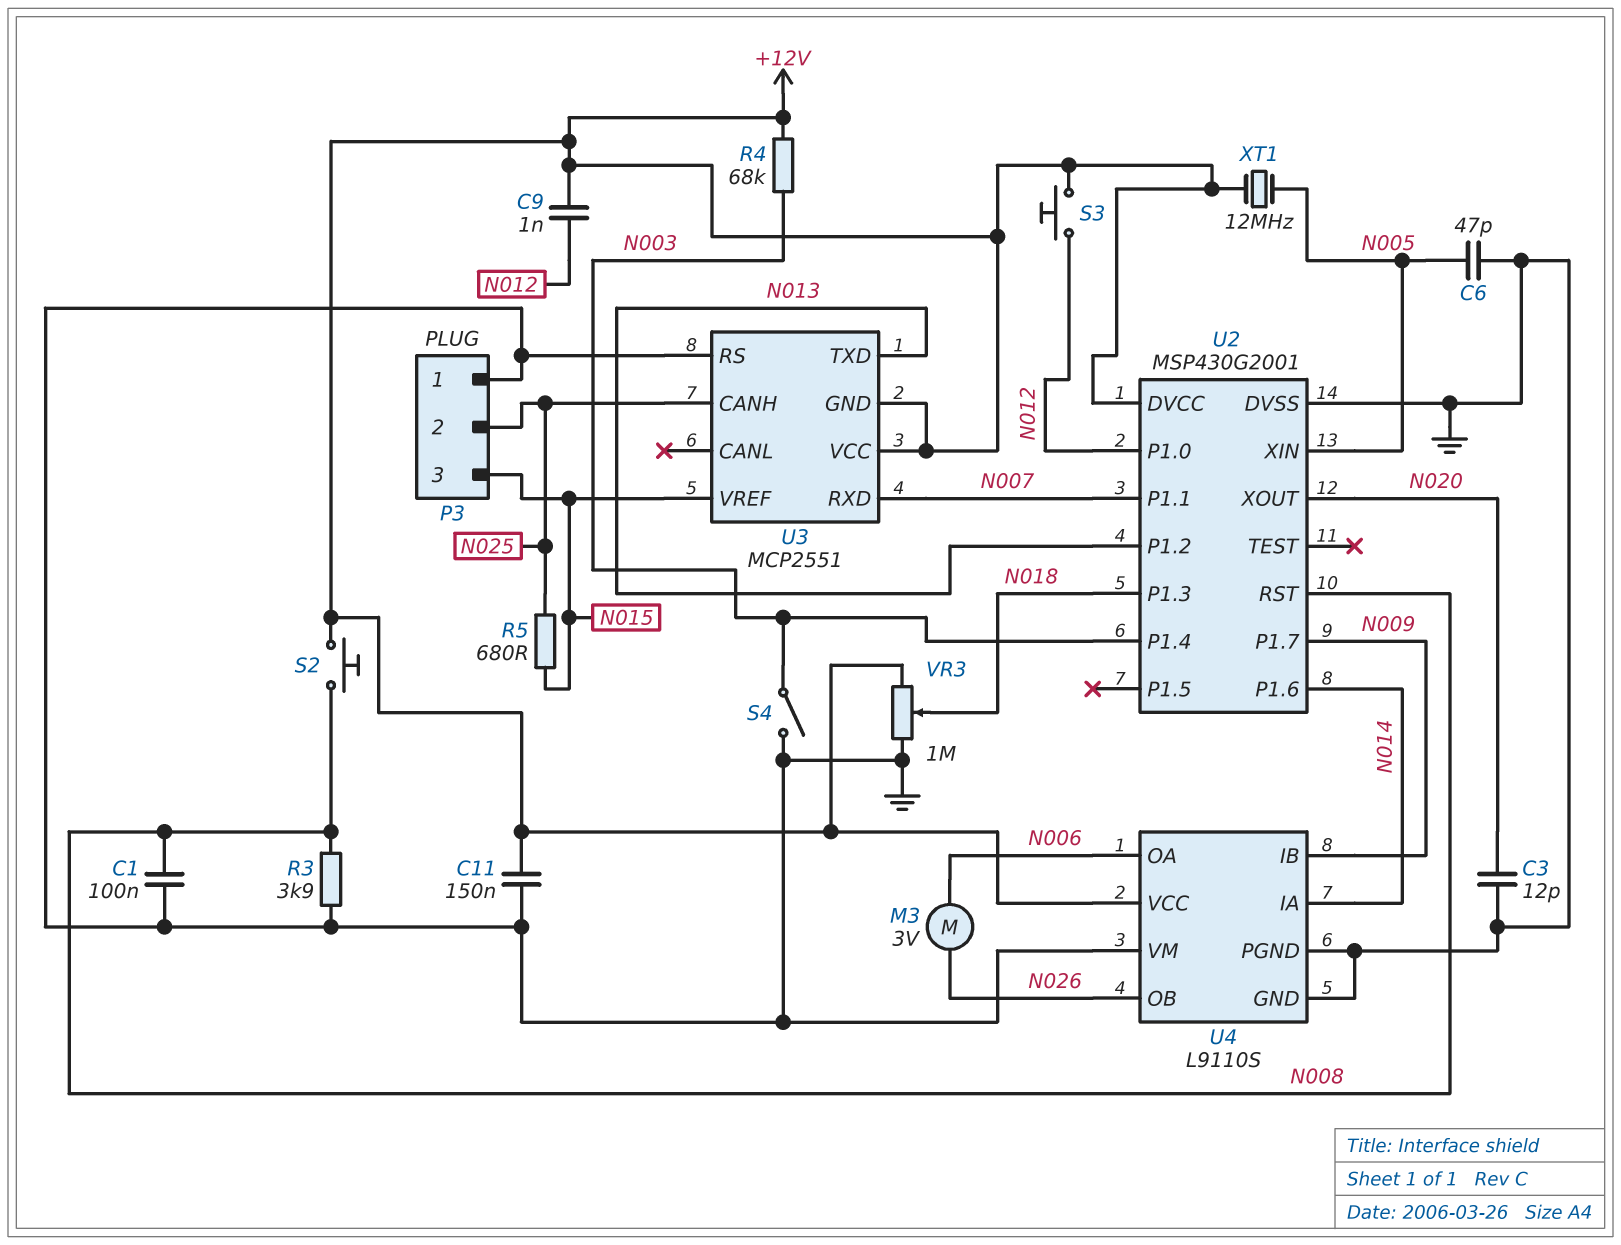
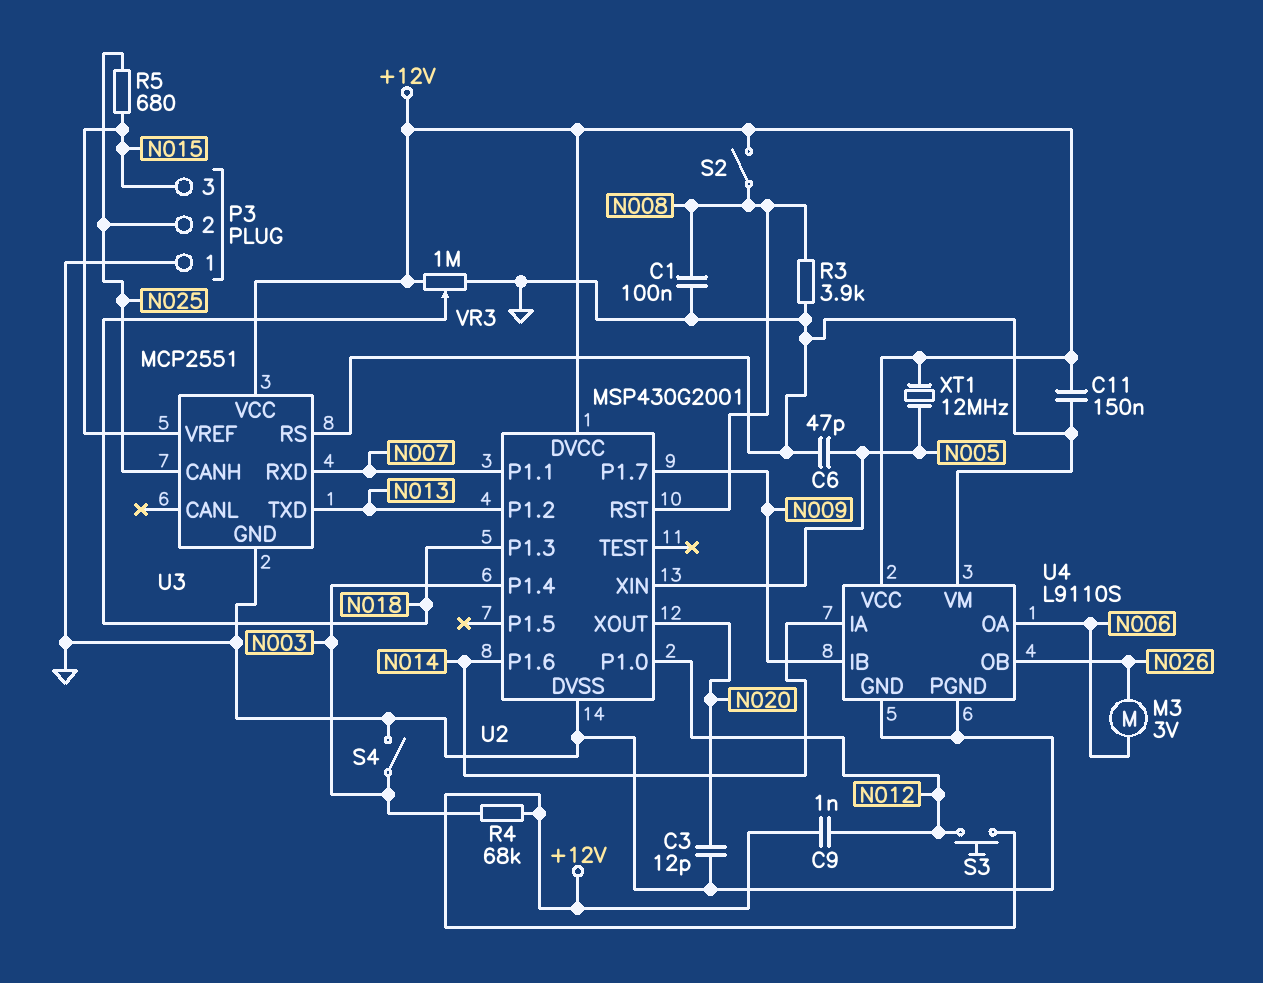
S2: button (+12V, N008) -> switch (+12V, N008)
U3 pin GND: +12V -> GND

